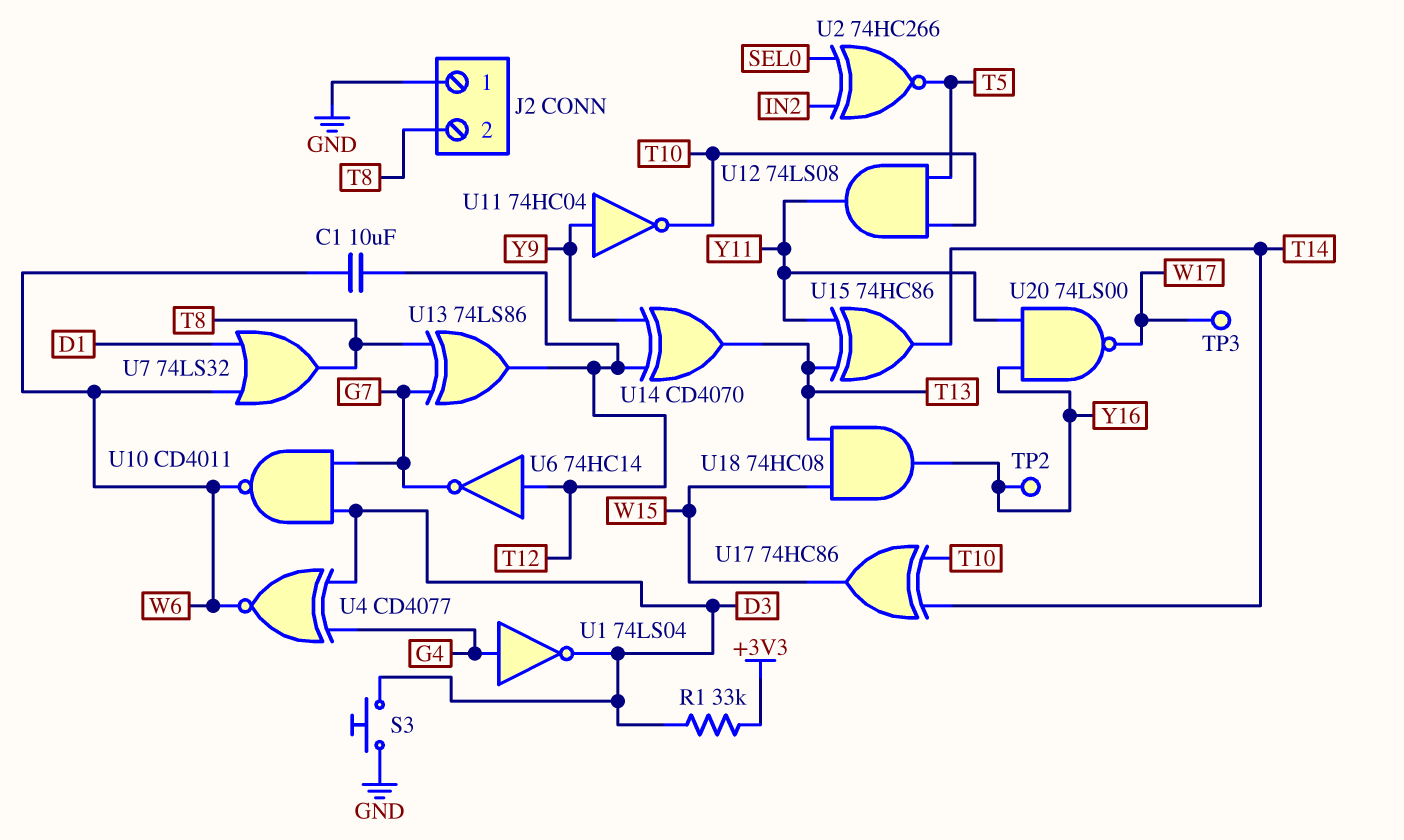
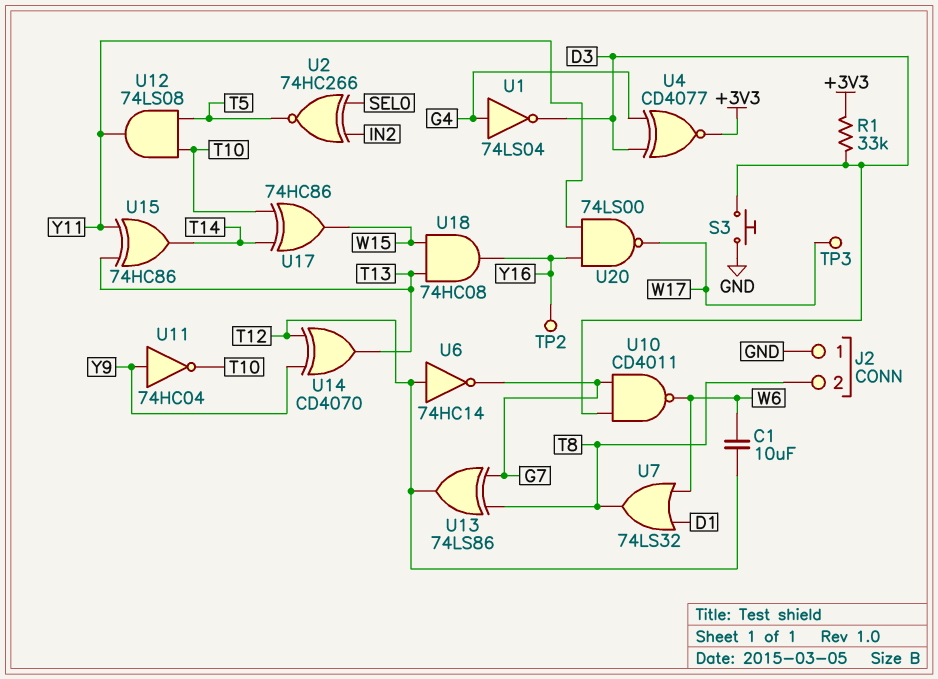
U4: XNOR CD4077 (in D3, in G4, out W6) -> XNOR CD4077 (in D3, in G4, out +3V3)

